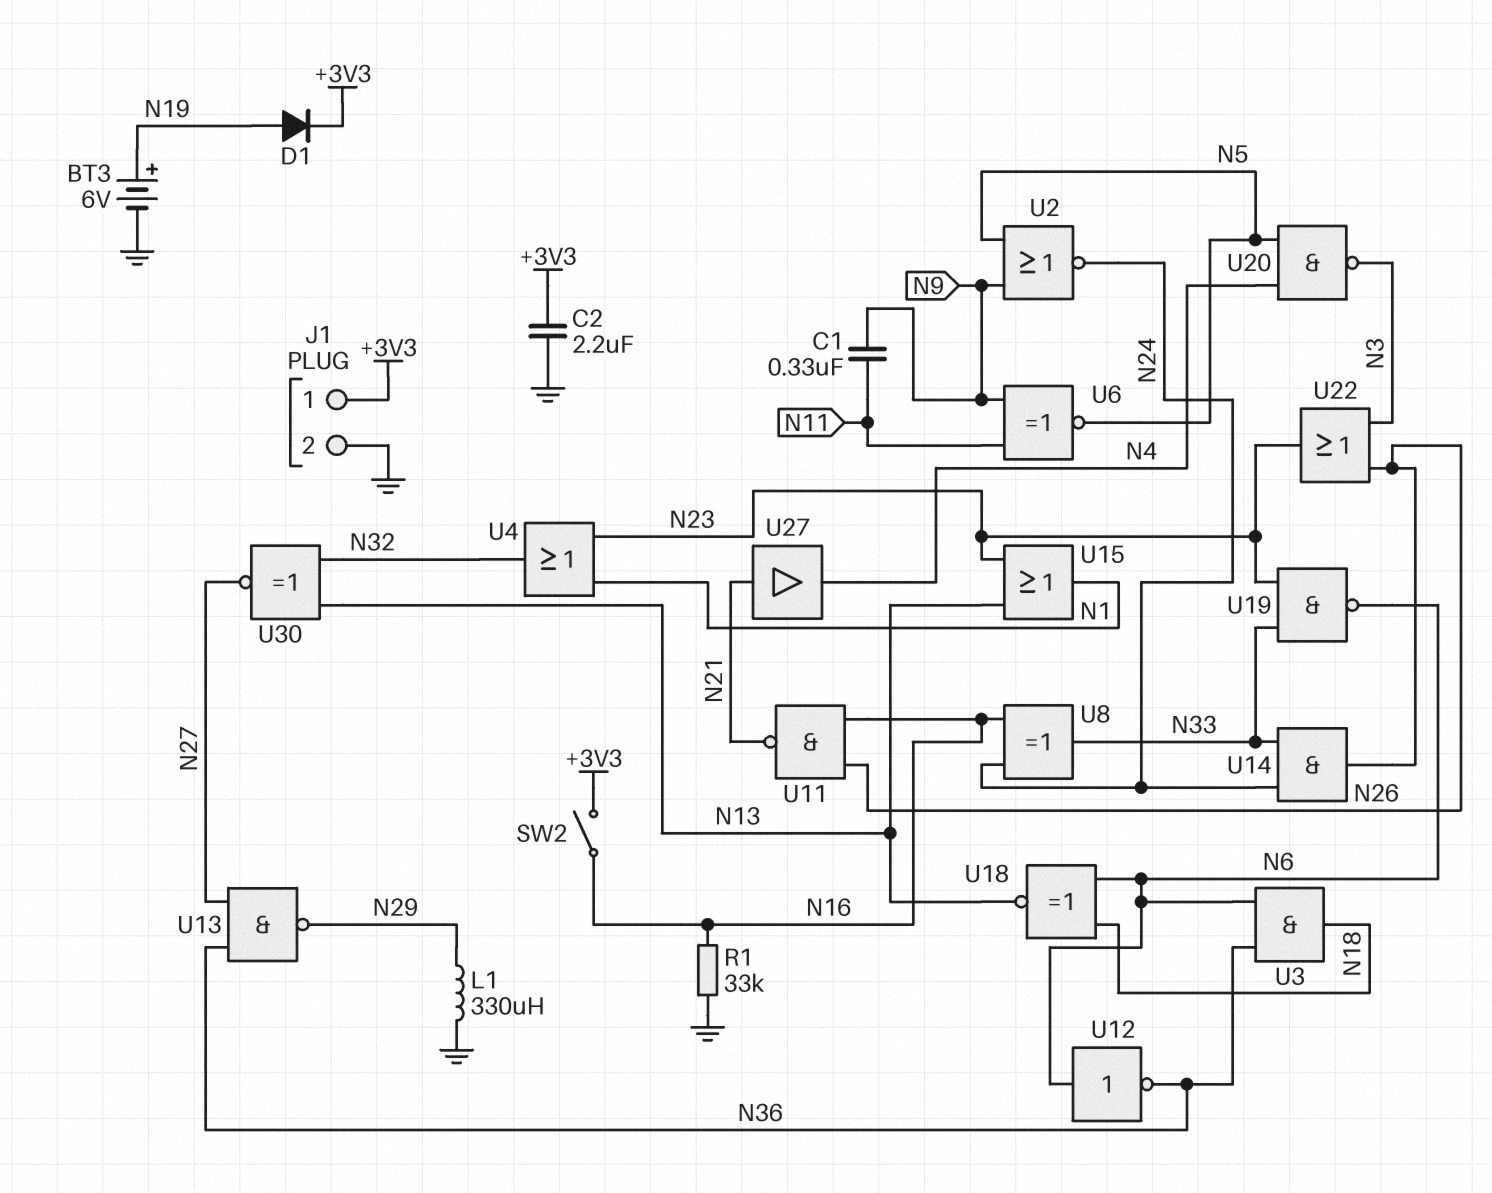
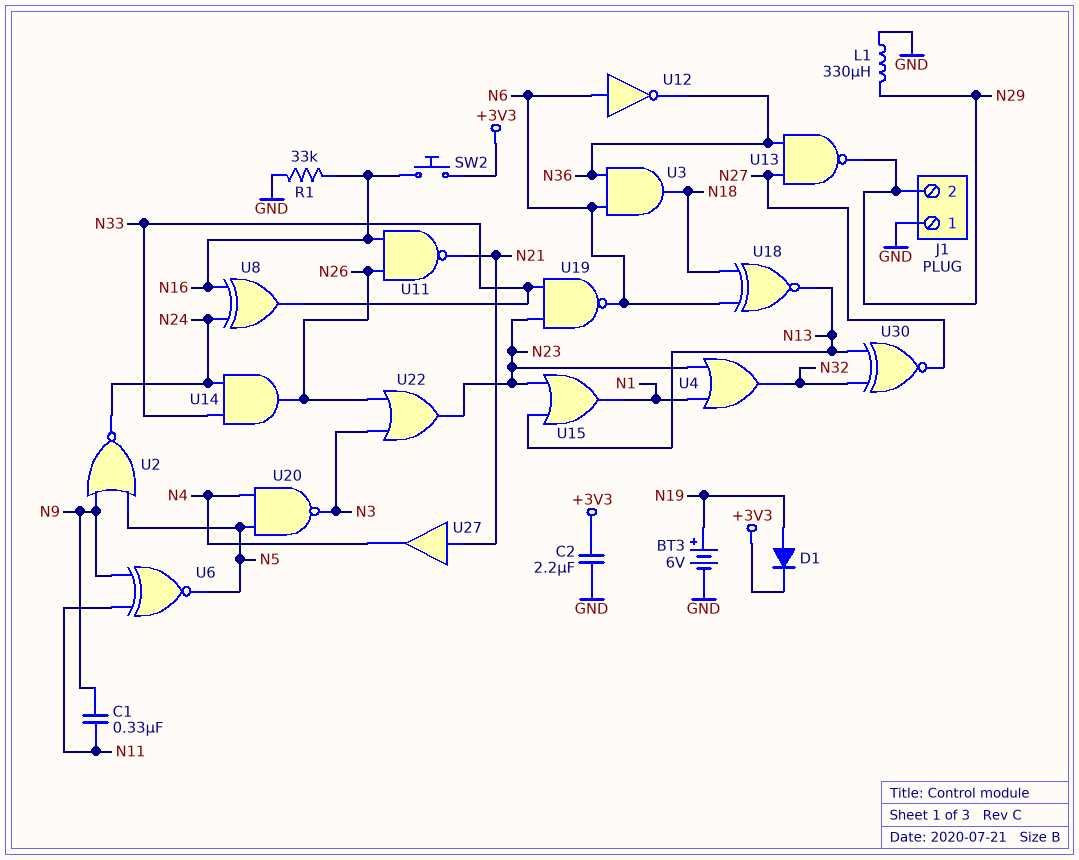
J1 pin 1: +3V3 -> GND
J1 pin 2: GND -> N29
SW2: switch (+3V3, N16) -> button (+3V3, N16)

